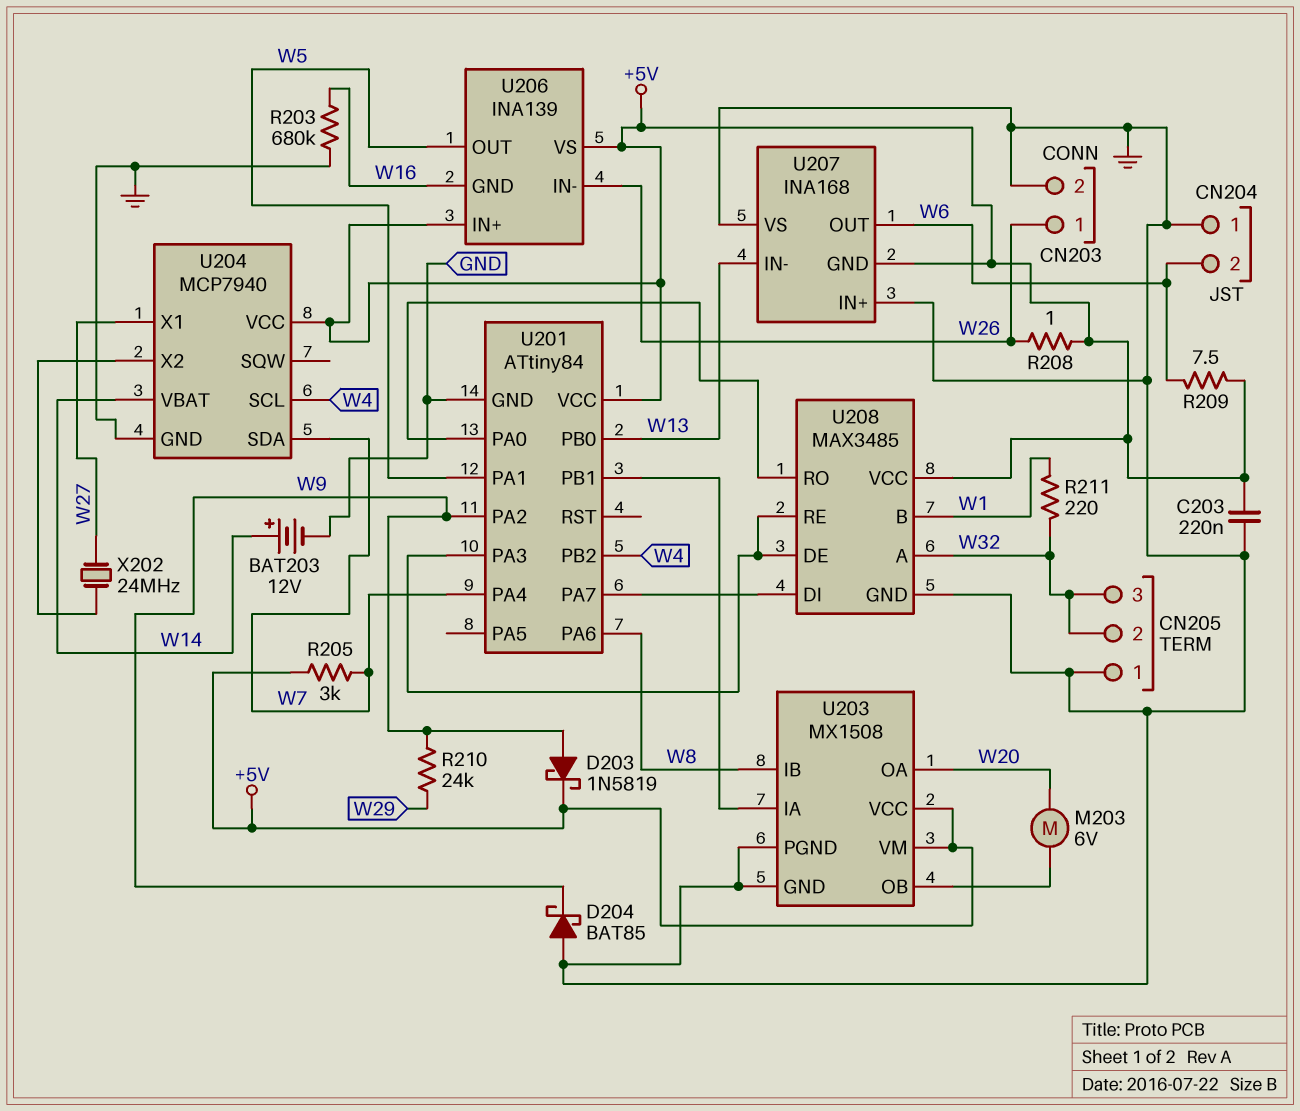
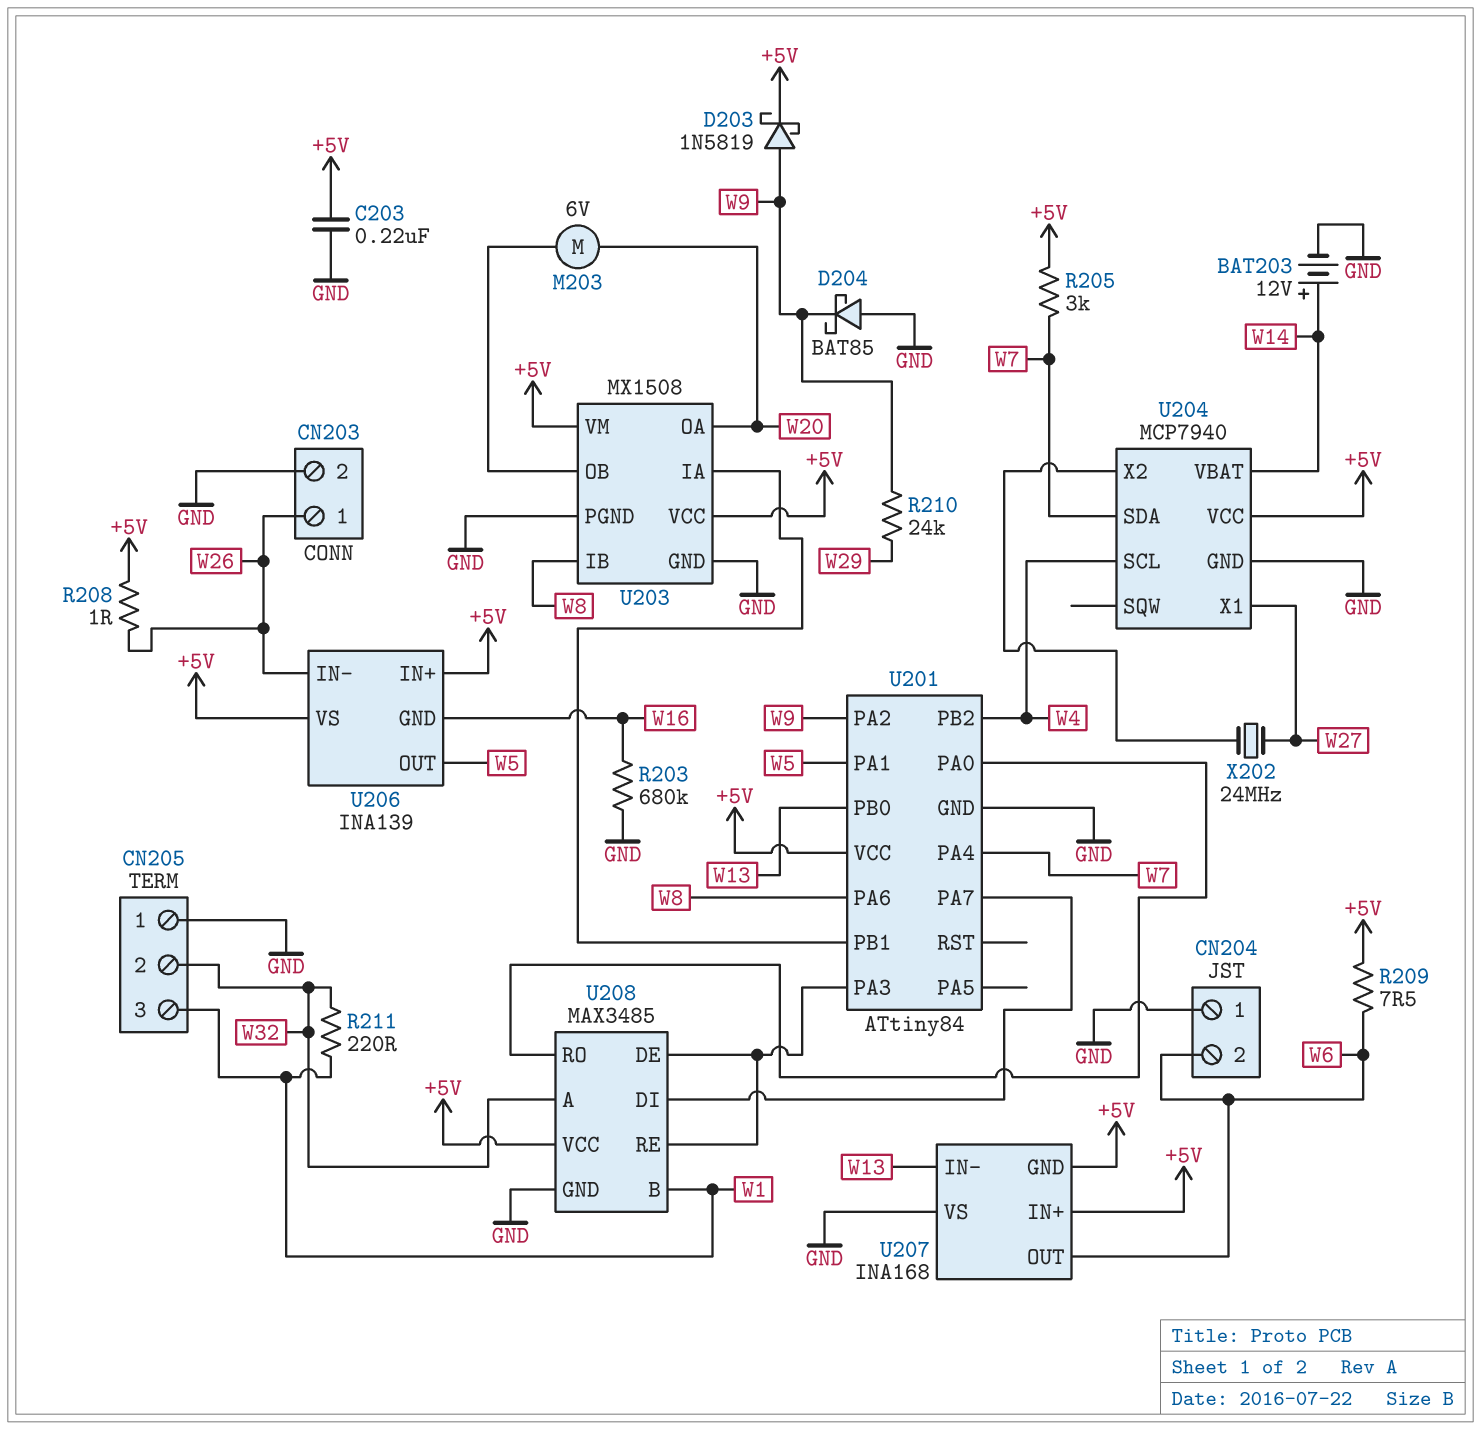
CN205 pin 3: W32 -> W1
U207 pin IN+: GND -> +5V

